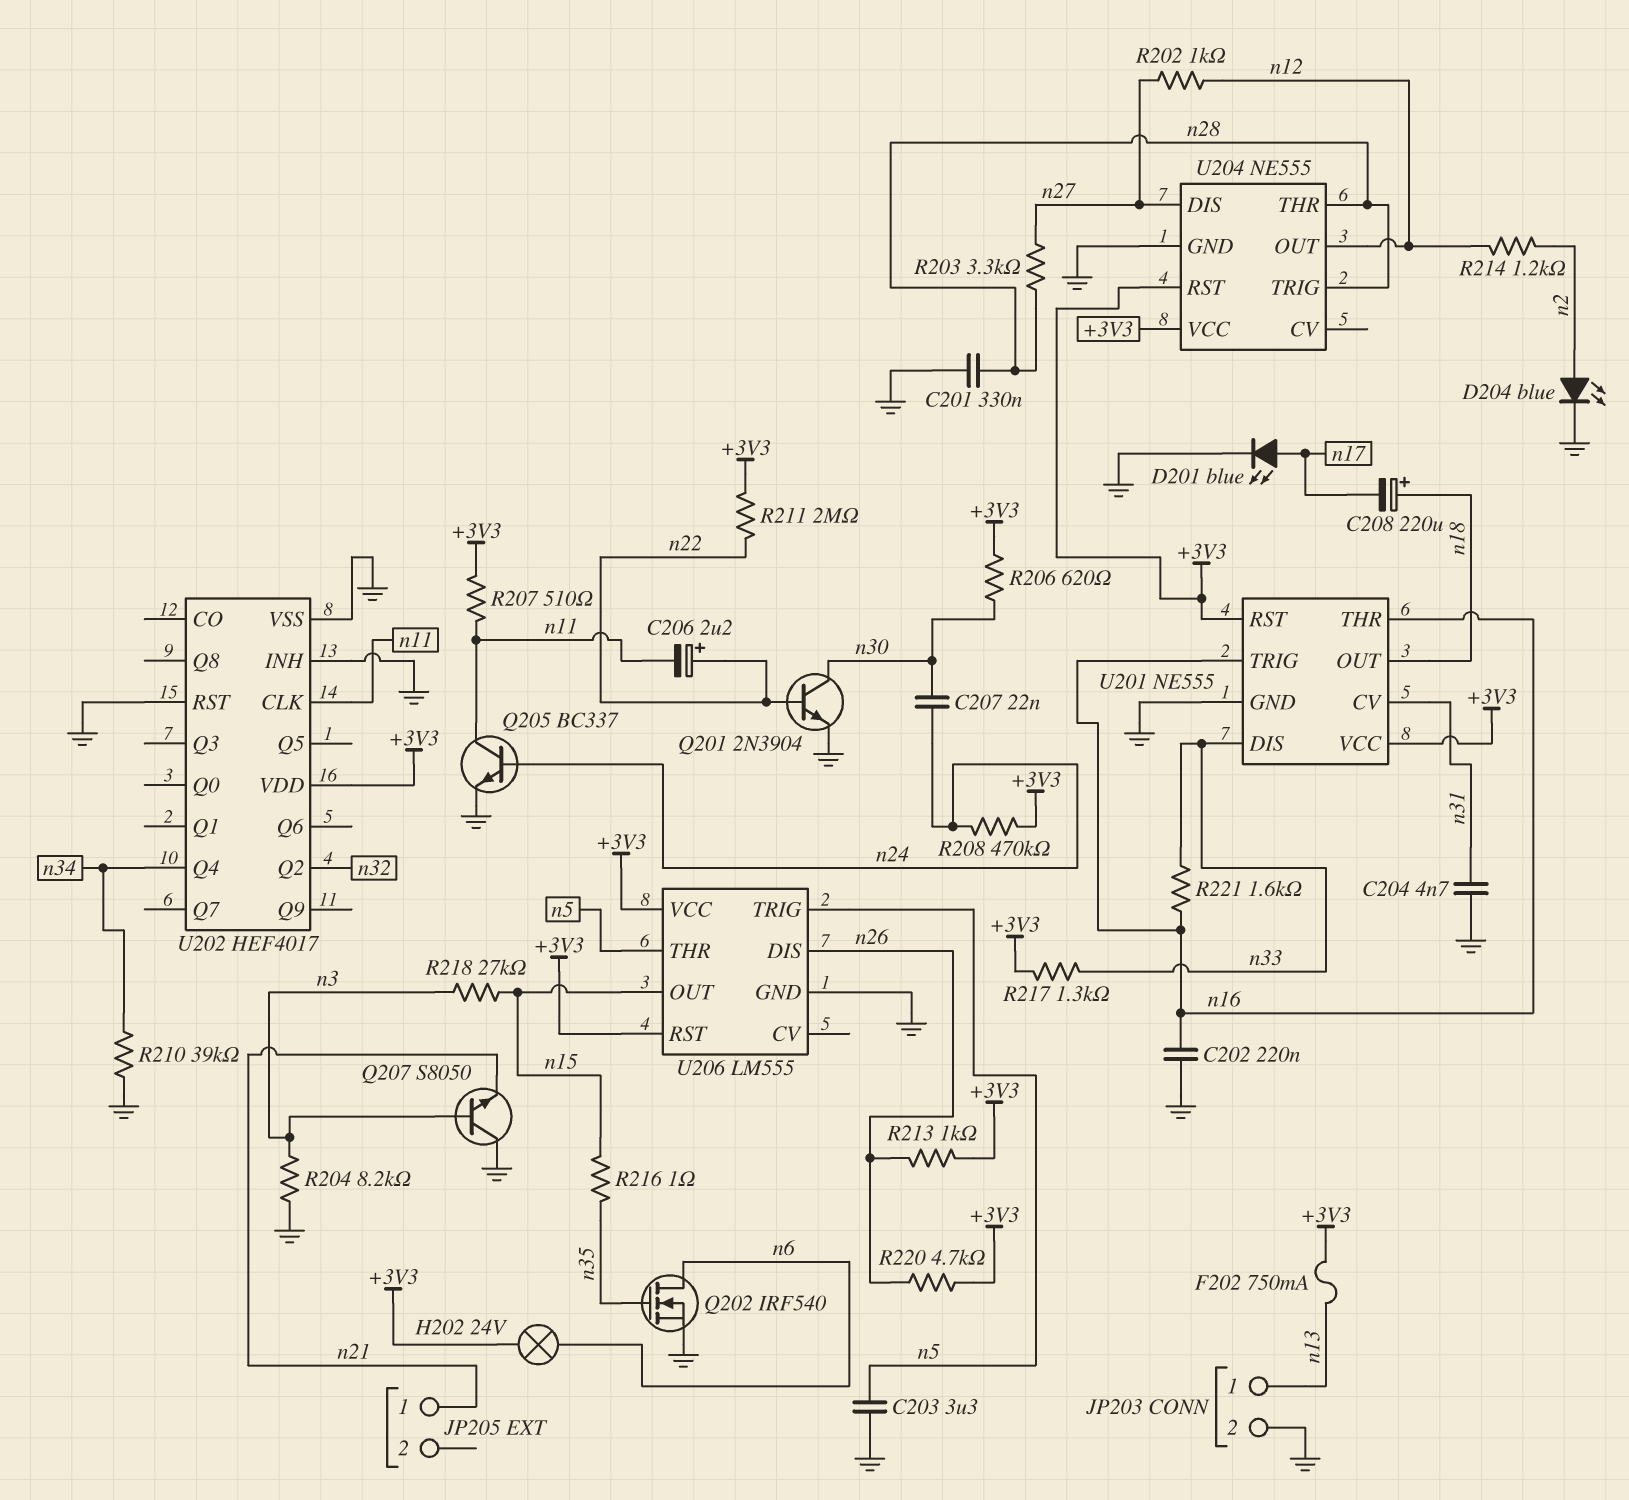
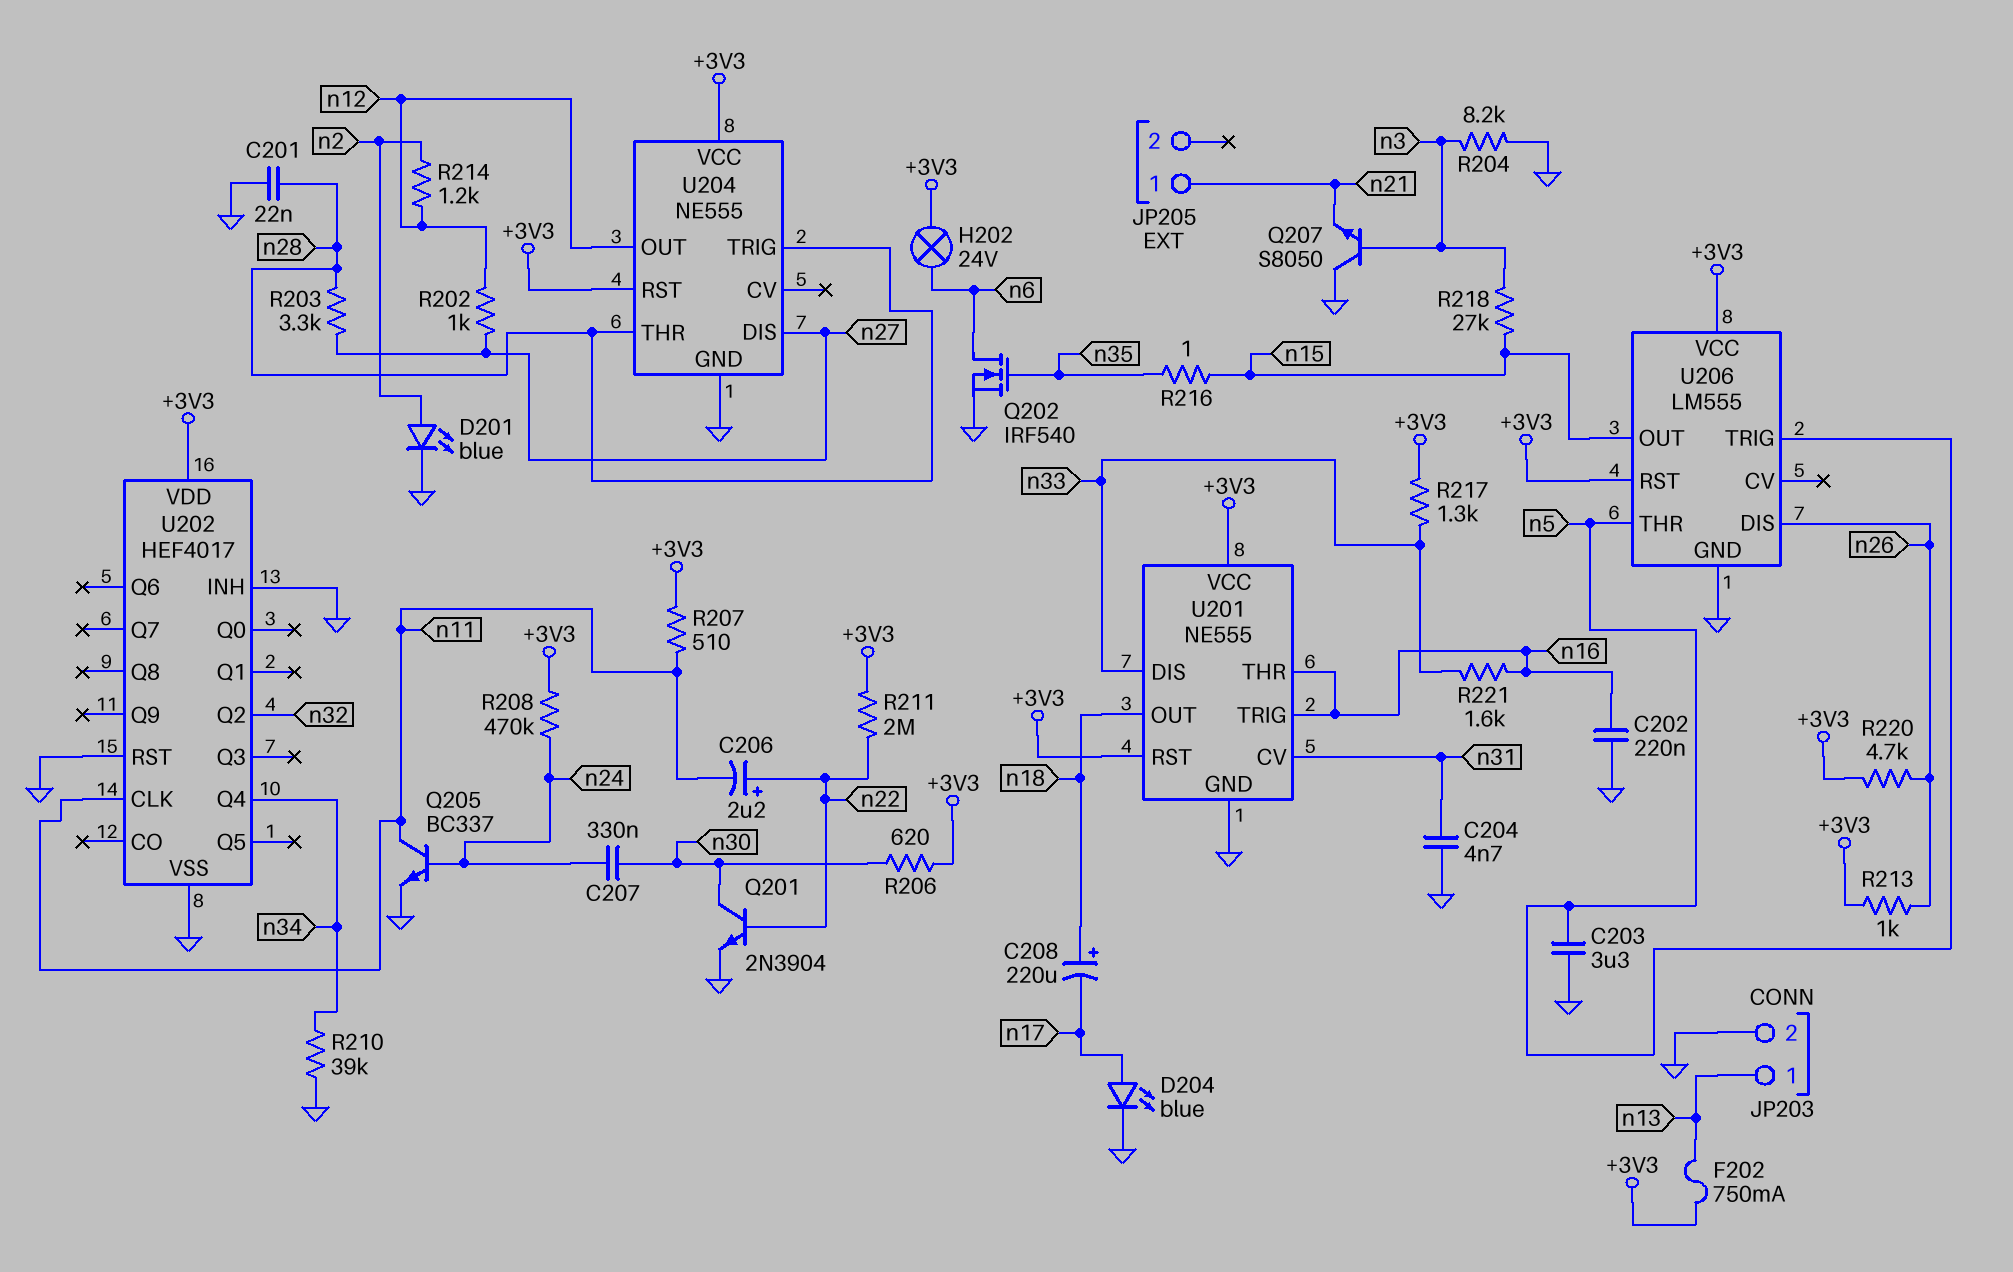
C201: 330nF (GND, n28) -> 22nF (GND, n28)
C207: 22nF (n24, n30) -> 330nF (n24, n30)
D201: LED blue (A n17, K GND) -> LED blue (A n2, K GND)
D204: LED blue (A n2, K GND) -> LED blue (A n17, K GND)

